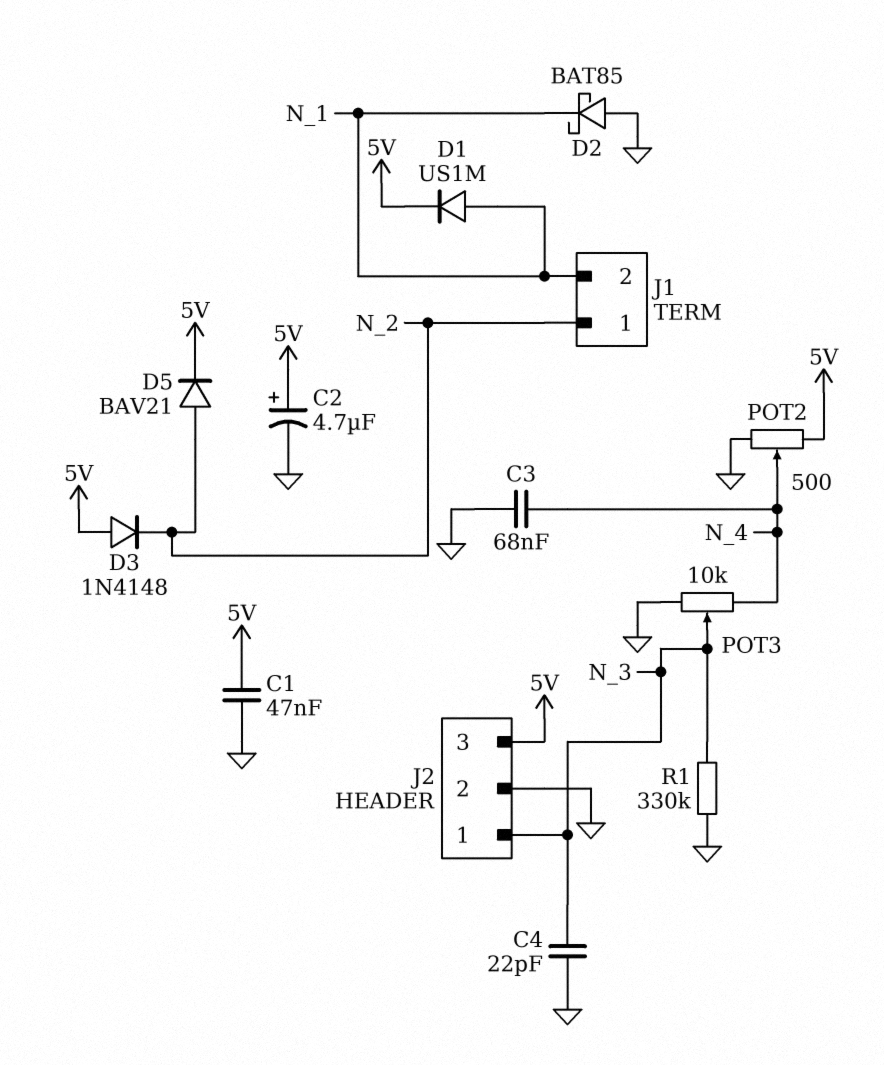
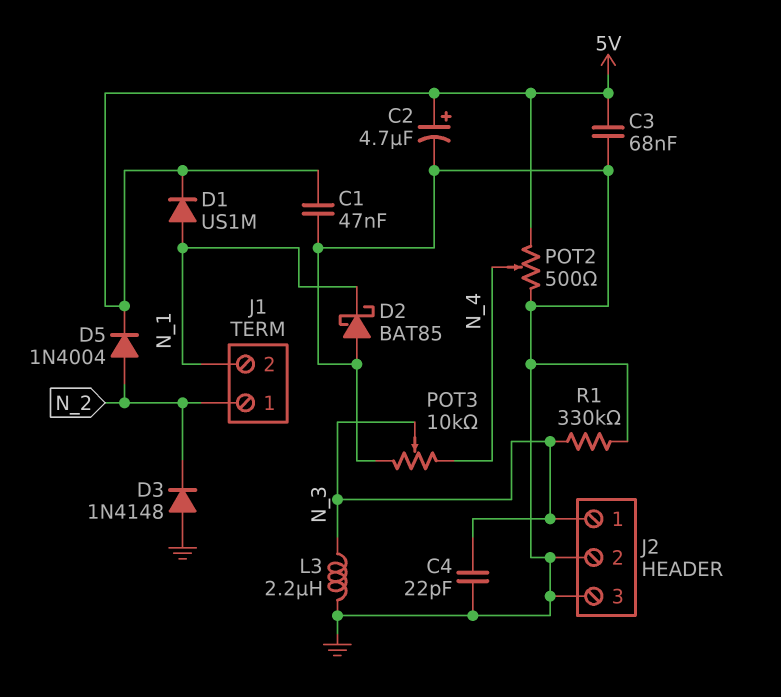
C3: 68nF (GND, N_4) -> 68nF (5V, GND)
D3: diode 1N4148 (A 5V, K N_2) -> diode 1N4148 (A GND, K N_2)
D5: diode BAV21 (A N_2, K 5V) -> diode 1N4004 (A N_2, K 5V)
J2 pin 3: 5V -> GND
L3: none -> 2.2uH (GND, N_3)

